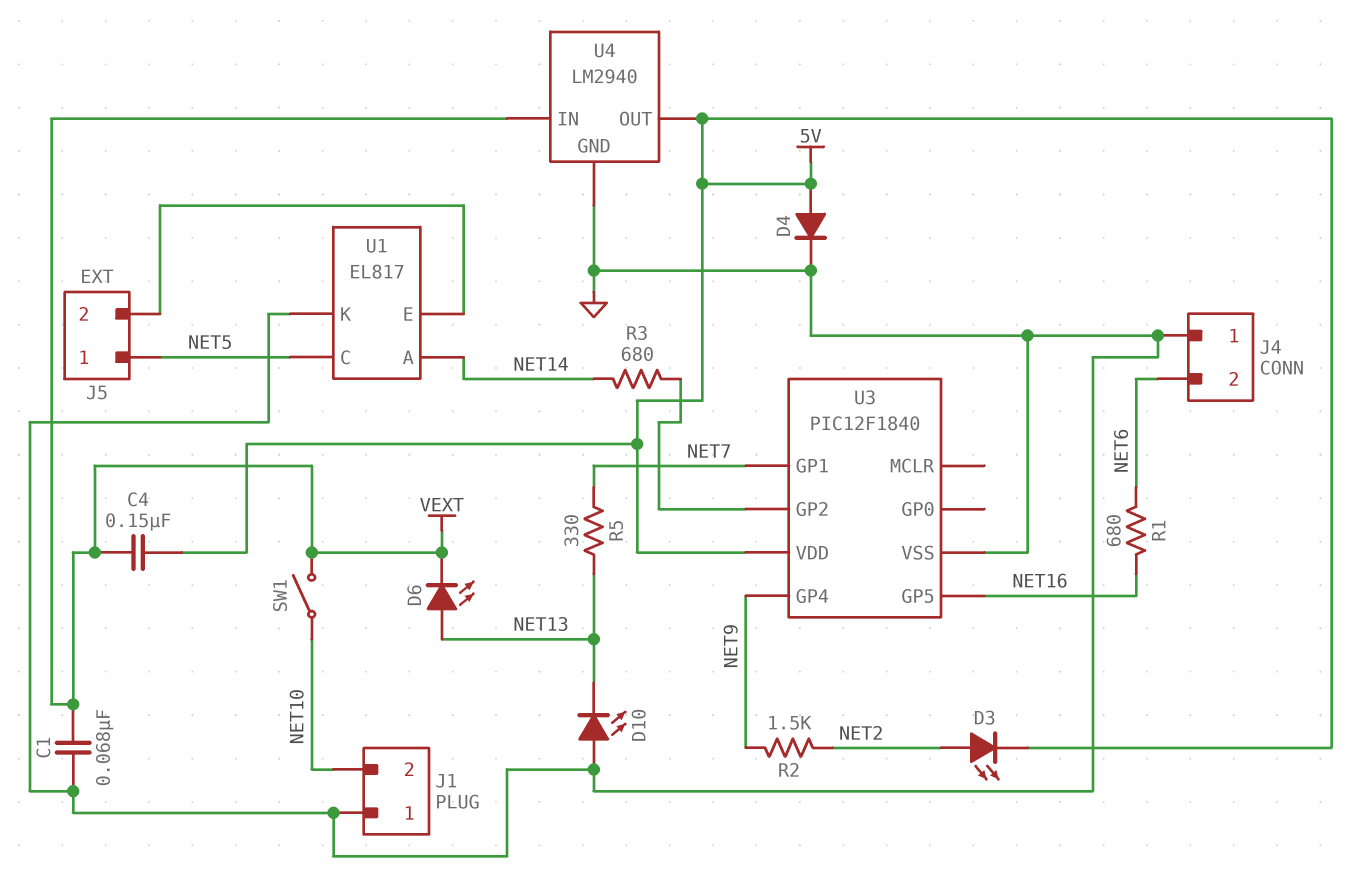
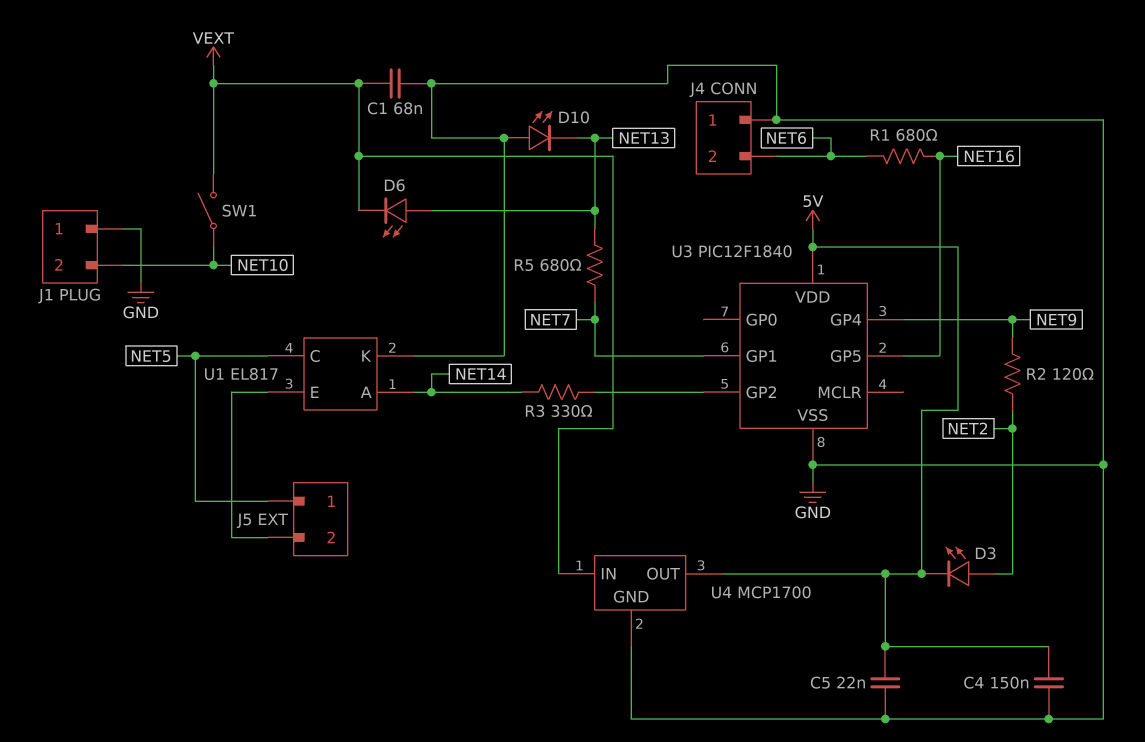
C4: 150nF (5V, VEXT) -> 150nF (5V, GND)
C5: none -> 22nF (5V, GND)
D4: diode (A 5V, K GND) -> none
R2: 1.5k (NET2, NET9) -> 120 (NET2, NET9)
R3: 680 (NET14, U3/GP2) -> 330 (NET14, U3/GP2)
R5: 330 (NET7, NET13) -> 680 (NET7, NET13)
U4: LM2940 -> MCP1700

